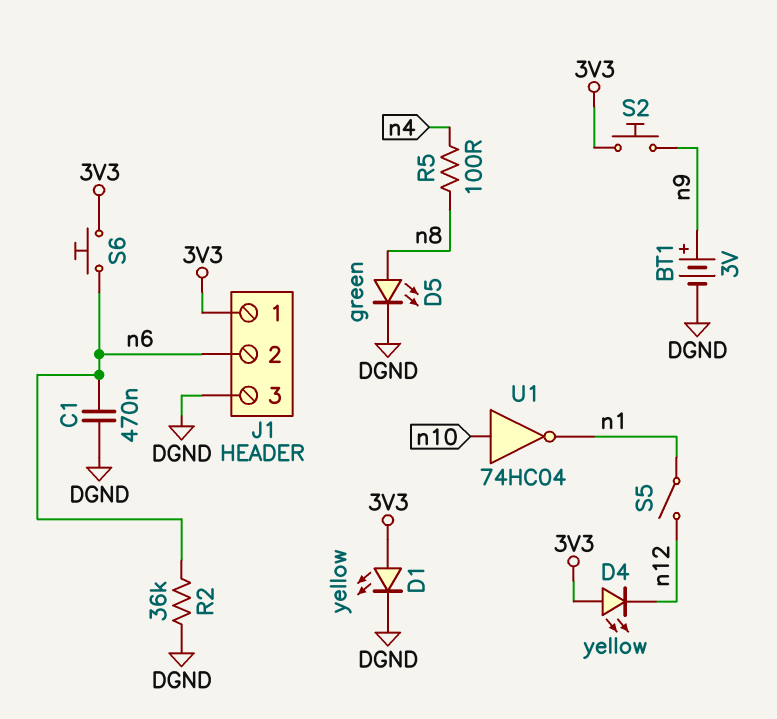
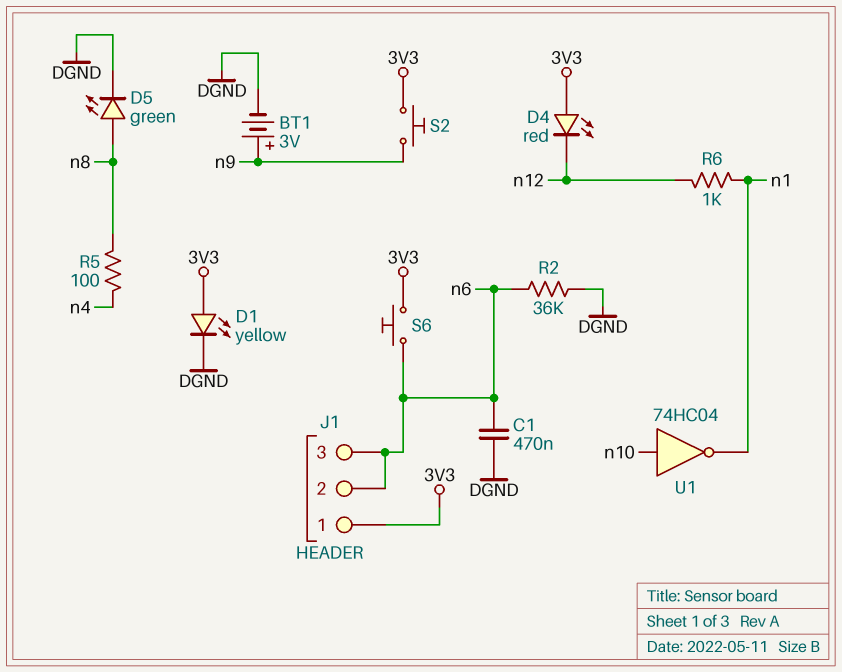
D4: LED yellow (A 3V3, K n12) -> LED red (A 3V3, K n12)
J1 pin 3: DGND -> n6
R6: none -> 1k (n1, n12)
S5: switch (n1, n12) -> none

